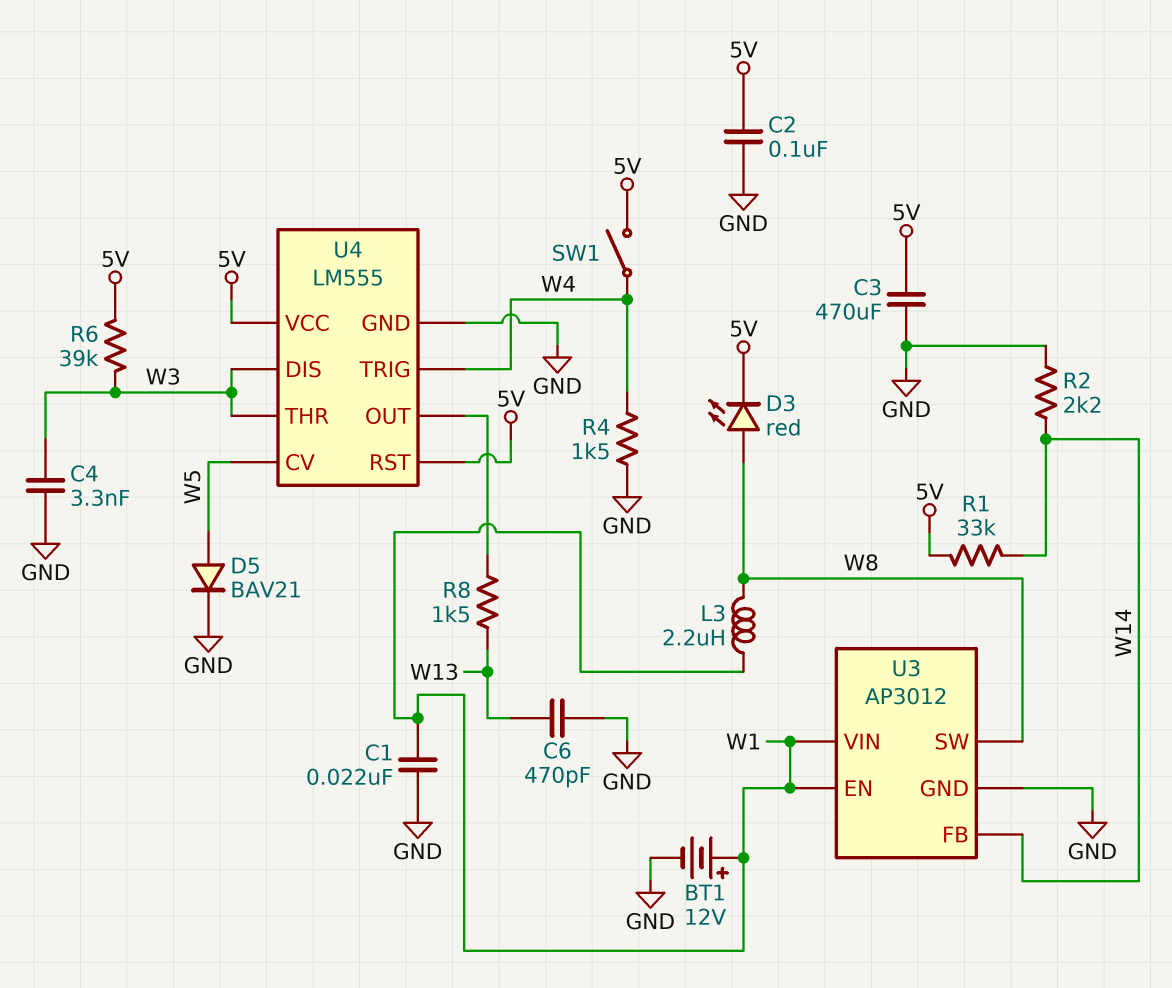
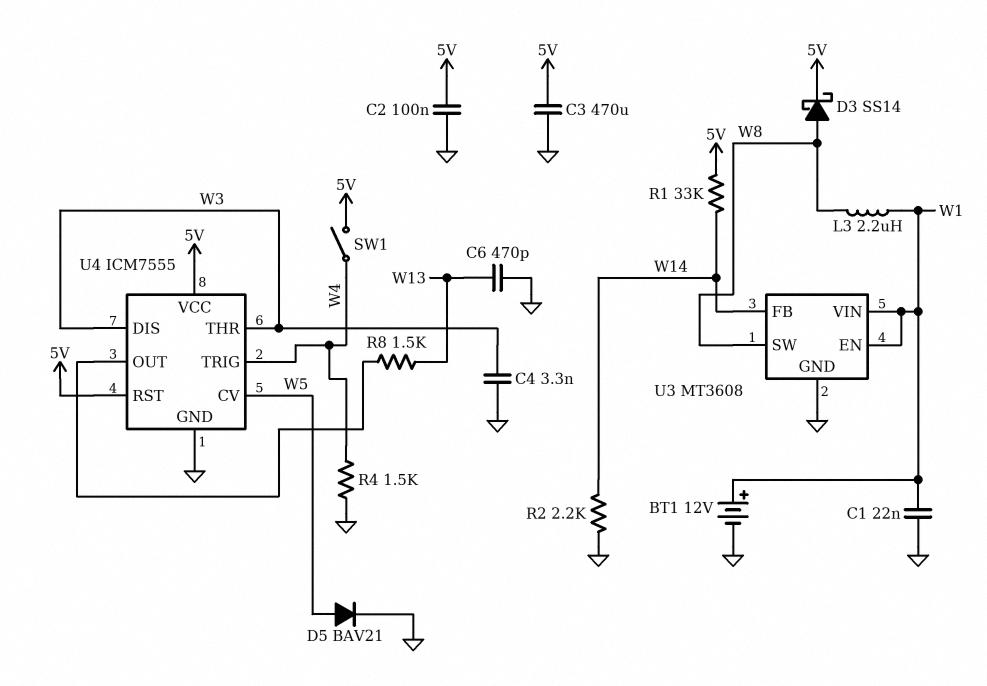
D3: LED red (A W8, K 5V) -> schottky SS14 (A W8, K 5V)
R6: 39k (5V, W3) -> none
U3: AP3012 -> MT3608
U4: LM555 -> ICM7555

